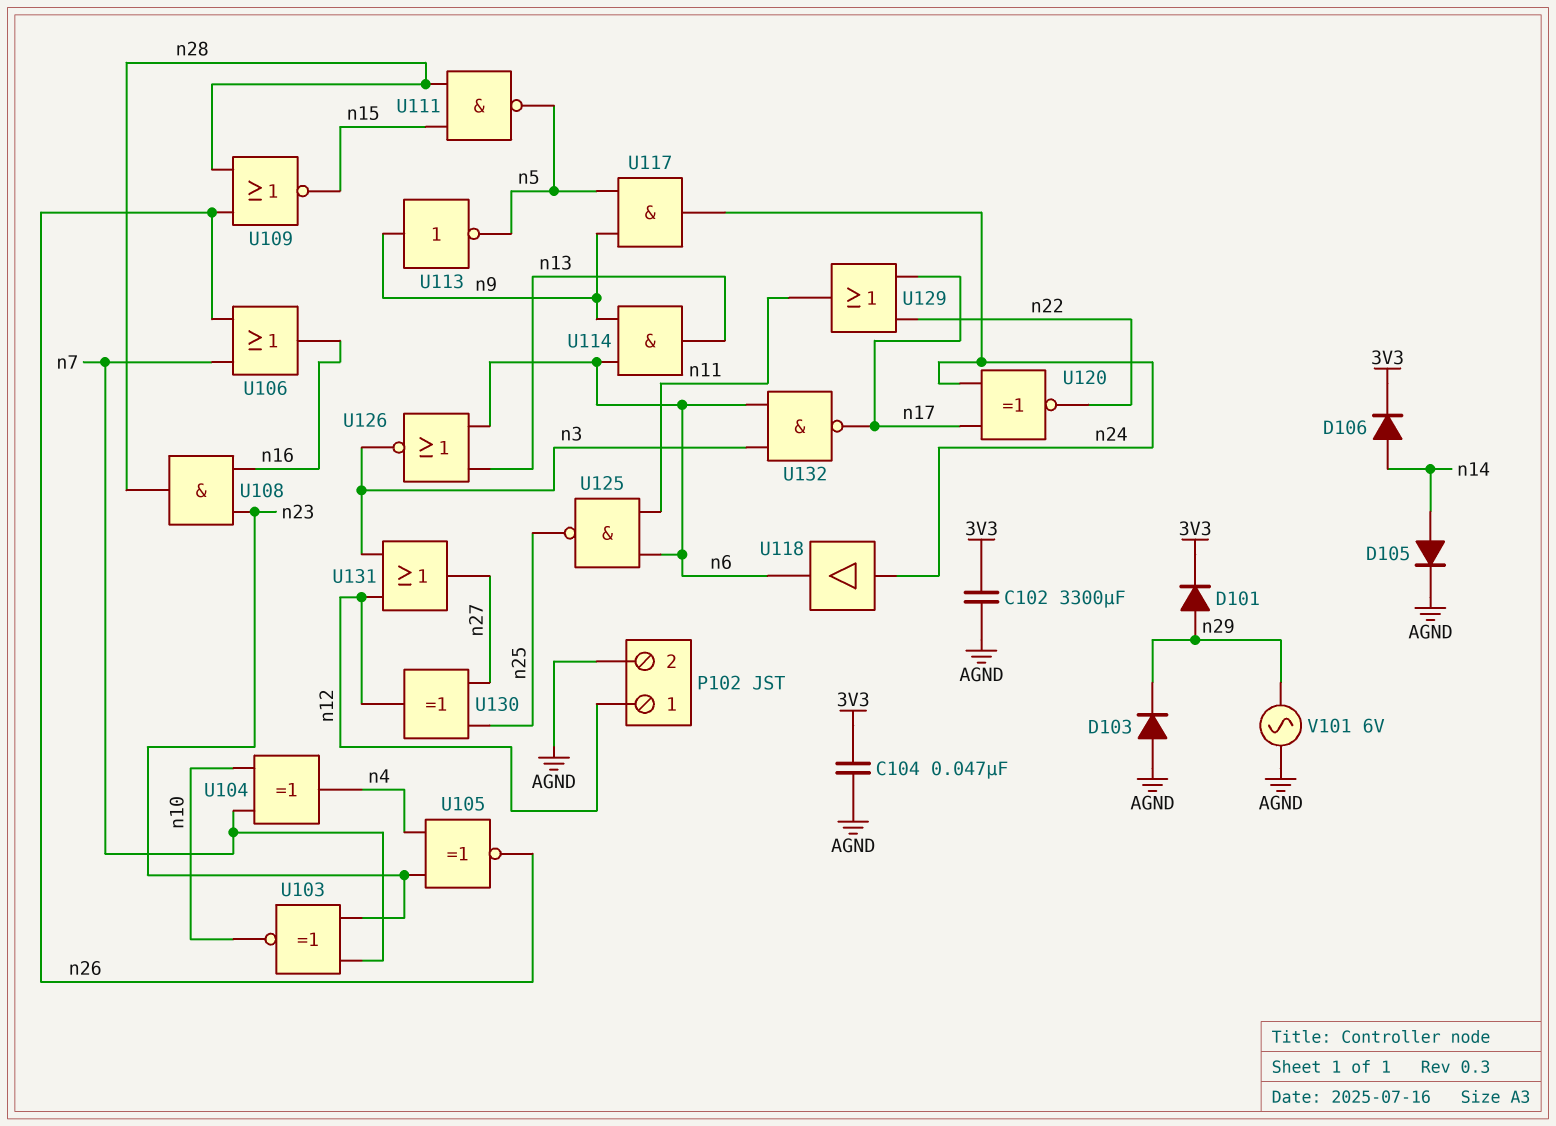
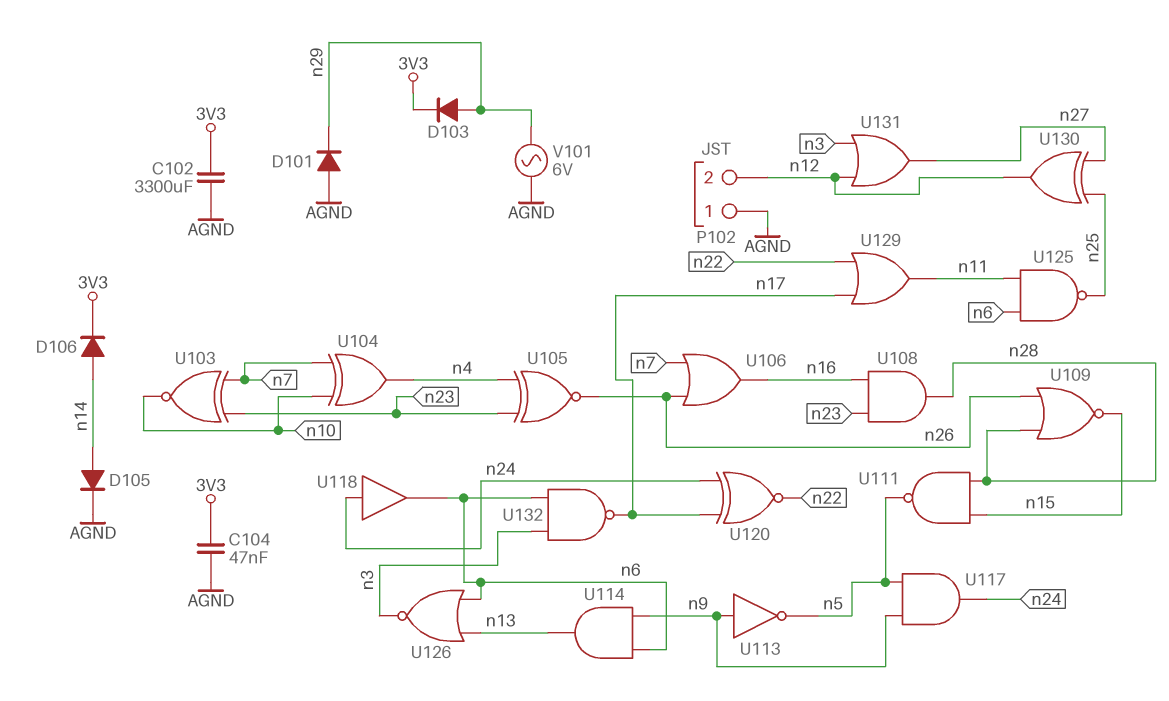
D101: diode (A n29, K 3V3) -> diode (A AGND, K n29)
D103: diode (A AGND, K n29) -> diode (A n29, K 3V3)
P102 pin 1: n12 -> AGND
P102 pin 2: AGND -> n12

